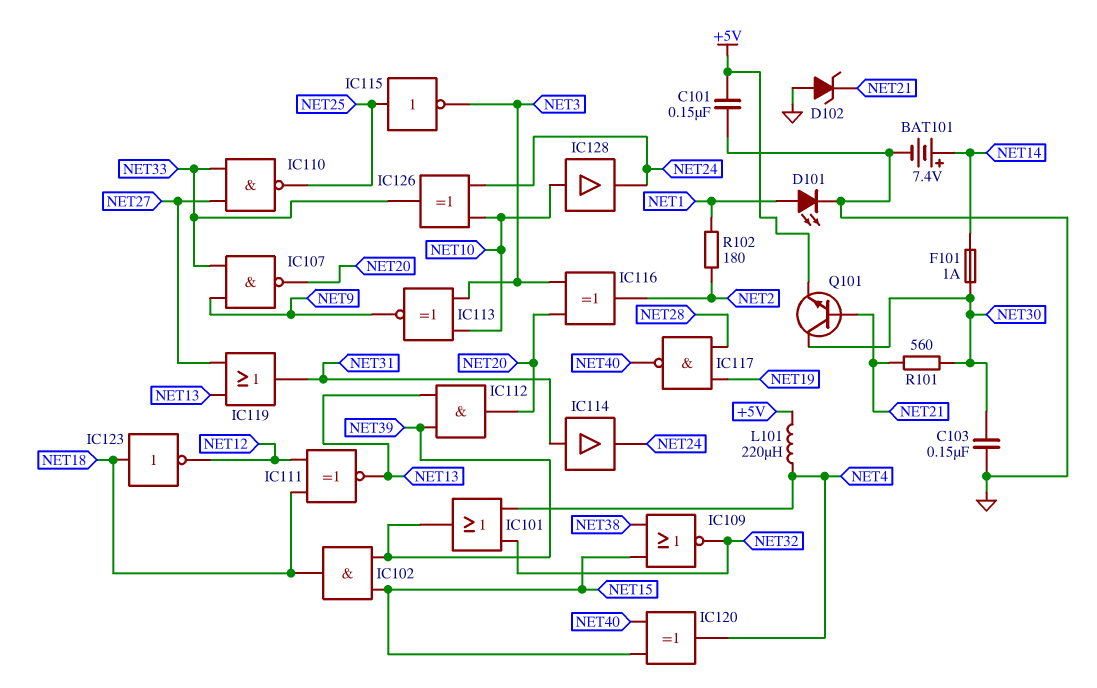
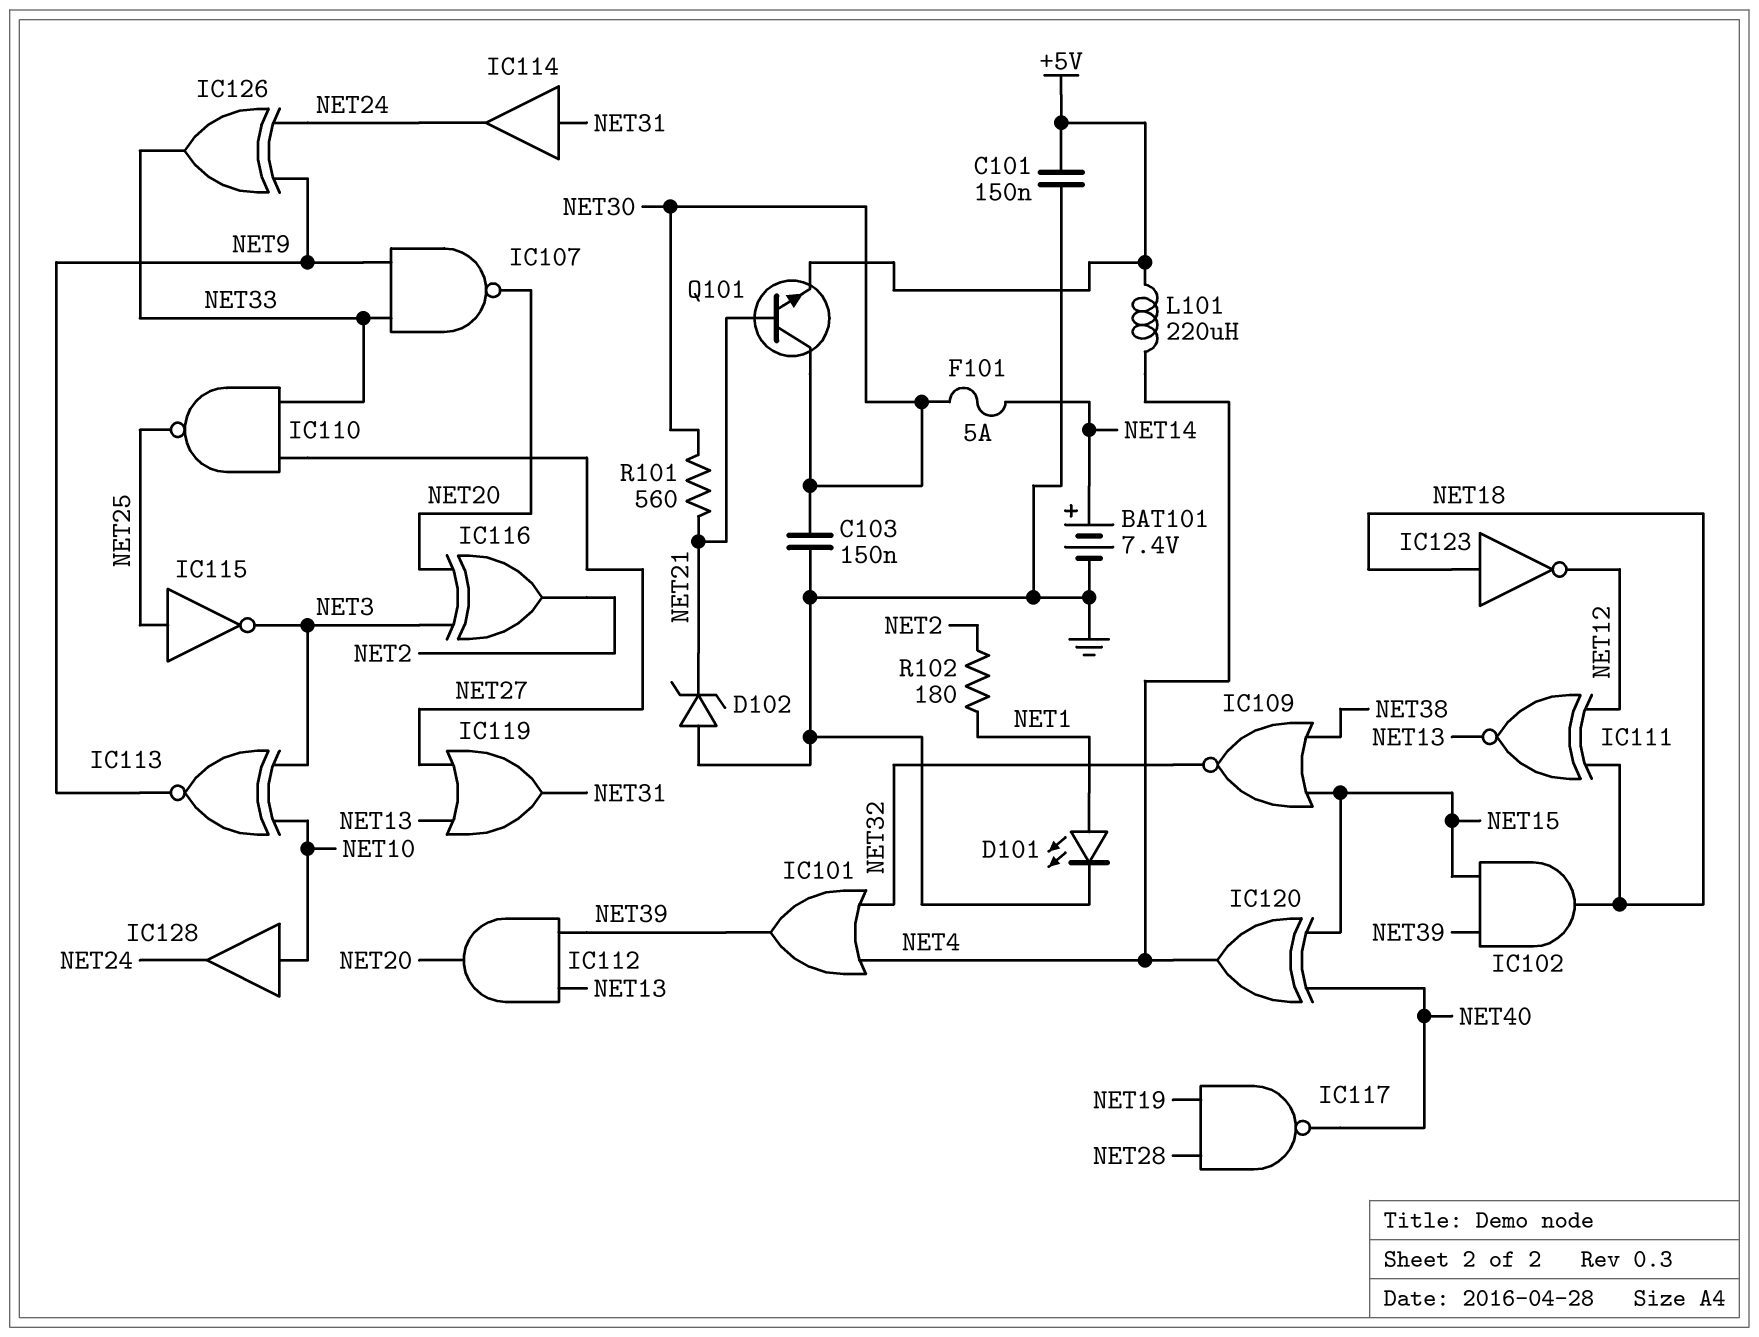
F101: 1A (NET14, NET30) -> 5A (NET14, NET30)
IC126: XOR (in NET10, in NET24, out NET33) -> XOR (in NET9, in NET24, out NET33)

